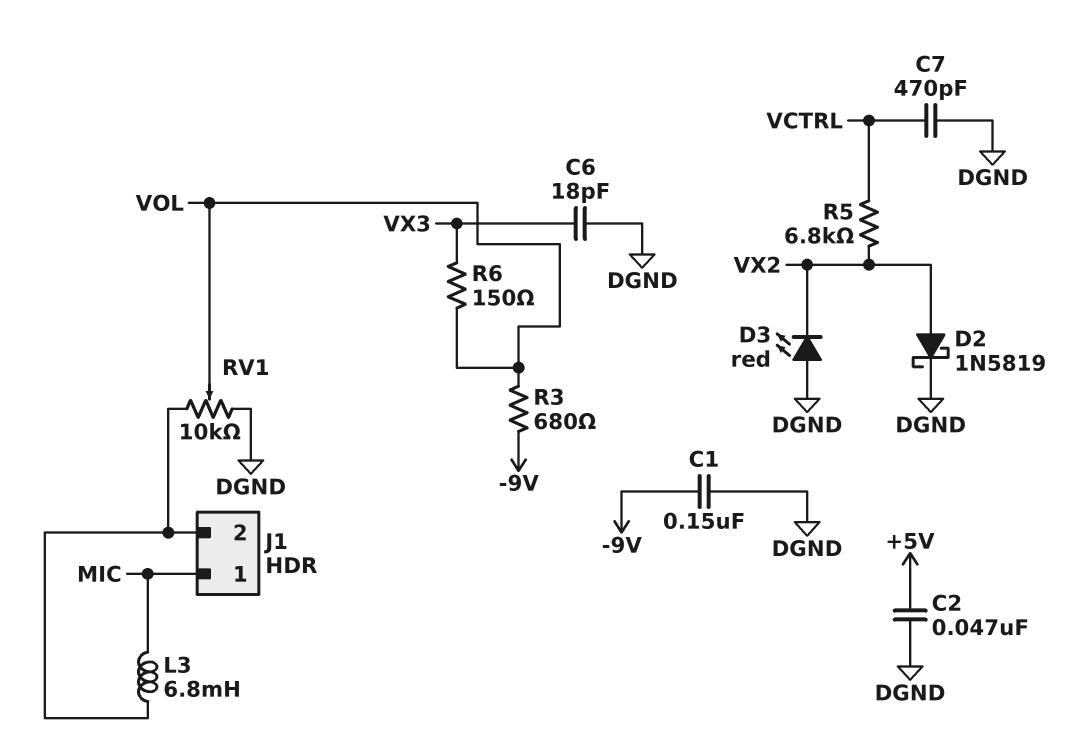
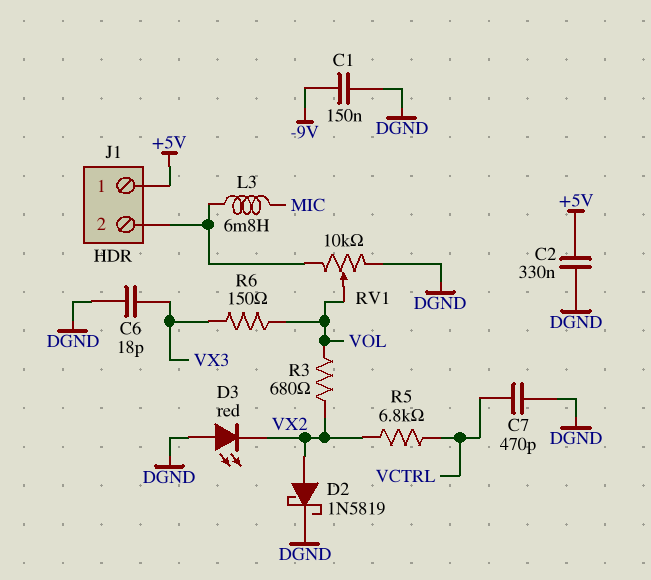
C2: 47nF (+5V, DGND) -> 330nF (+5V, DGND)
J1 pin 1: MIC -> +5V
R3: 680 (-9V, VOL) -> 680 (VOL, VX2)

